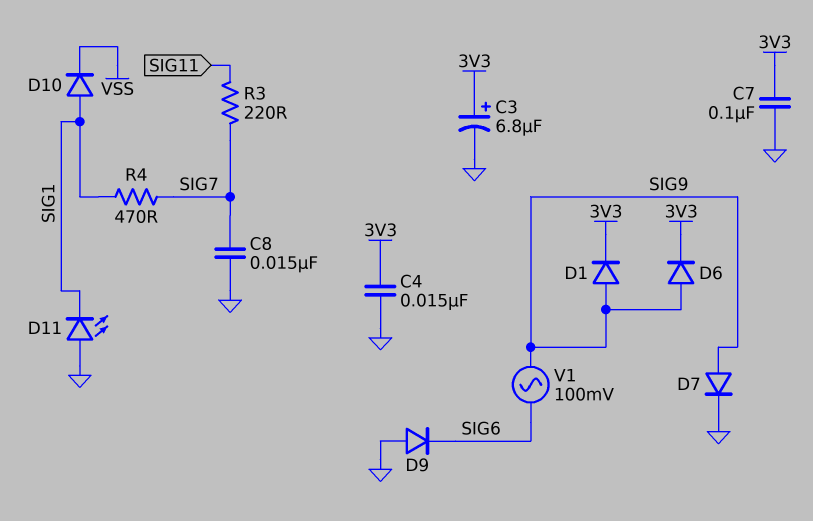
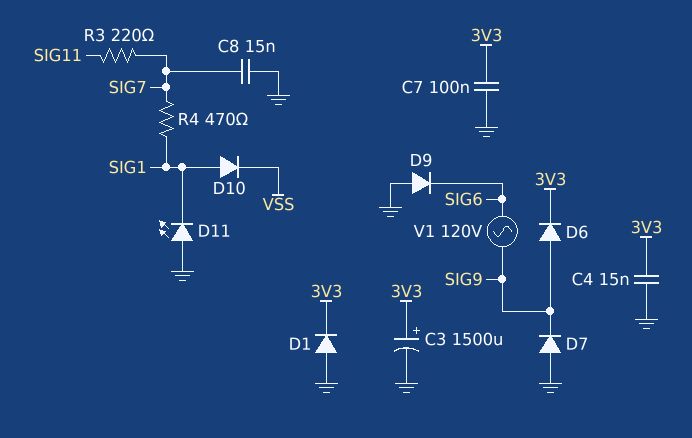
C3: 6.8uF (plus 3V3, minus GND) -> 1500uF (plus 3V3, minus GND)
D1: diode (A SIG9, K 3V3) -> diode (A GND, K 3V3)
D7: diode (A SIG9, K GND) -> diode (A GND, K SIG9)
V1: AC 100mV (SIG6, SIG9) -> AC 120V (SIG6, SIG9)

